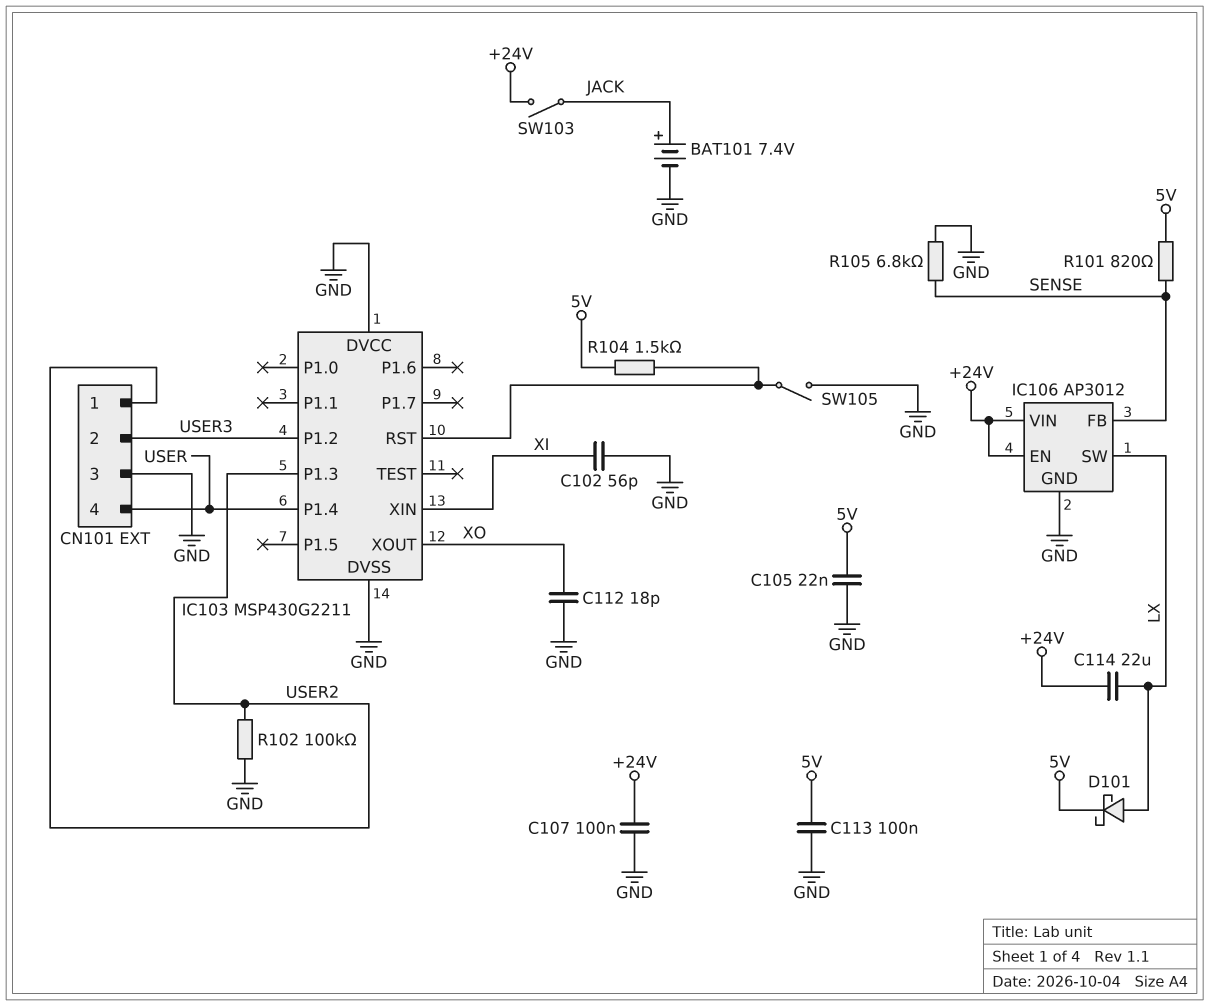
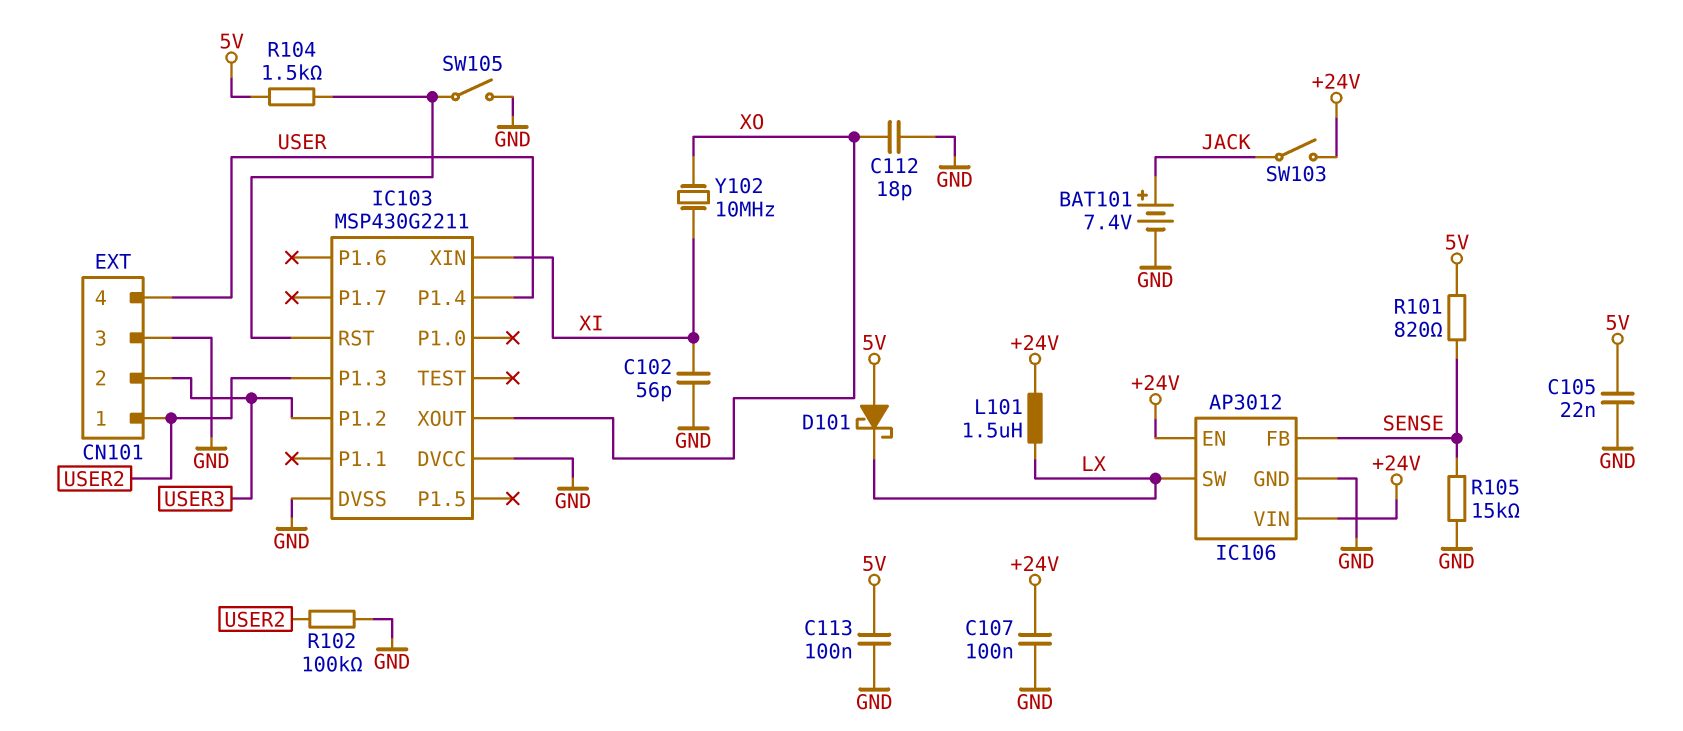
C114: 22uF (+24V, LX) -> none
D101: schottky (A LX, K 5V) -> schottky (A 5V, K LX)
L101: none -> 1.5uH (+24V, LX)
R105: 6.8k (GND, SENSE) -> 15k (GND, SENSE)
Y102: none -> 10MHz (XI, XO)

